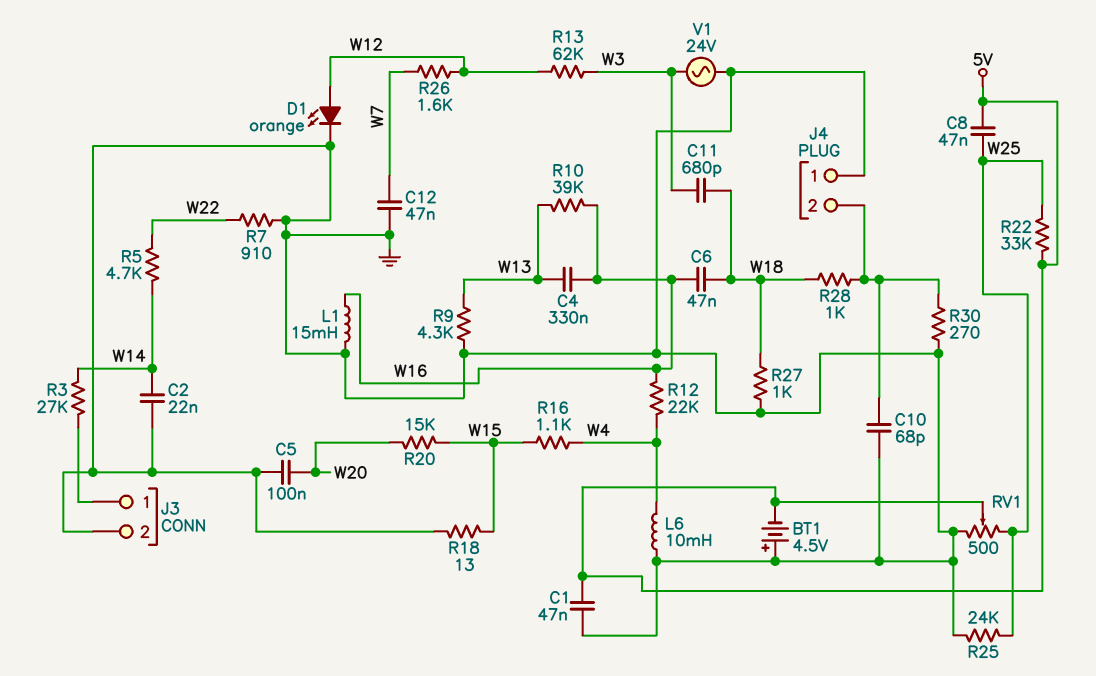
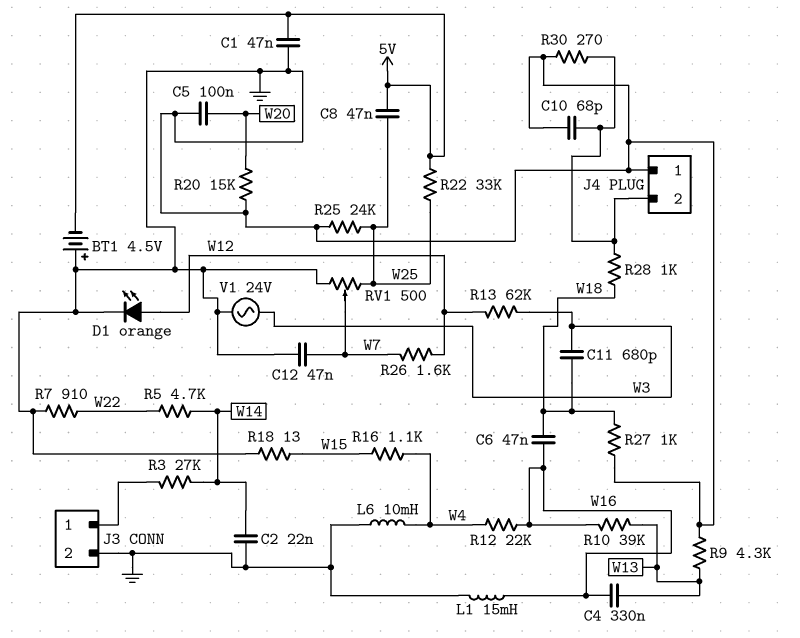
R20: 15k (W15, W20) -> 15k (GND, W20)
RV1: 500 (GND, W25, wiper 5V) -> 500 (GND, W25, wiper W7)

